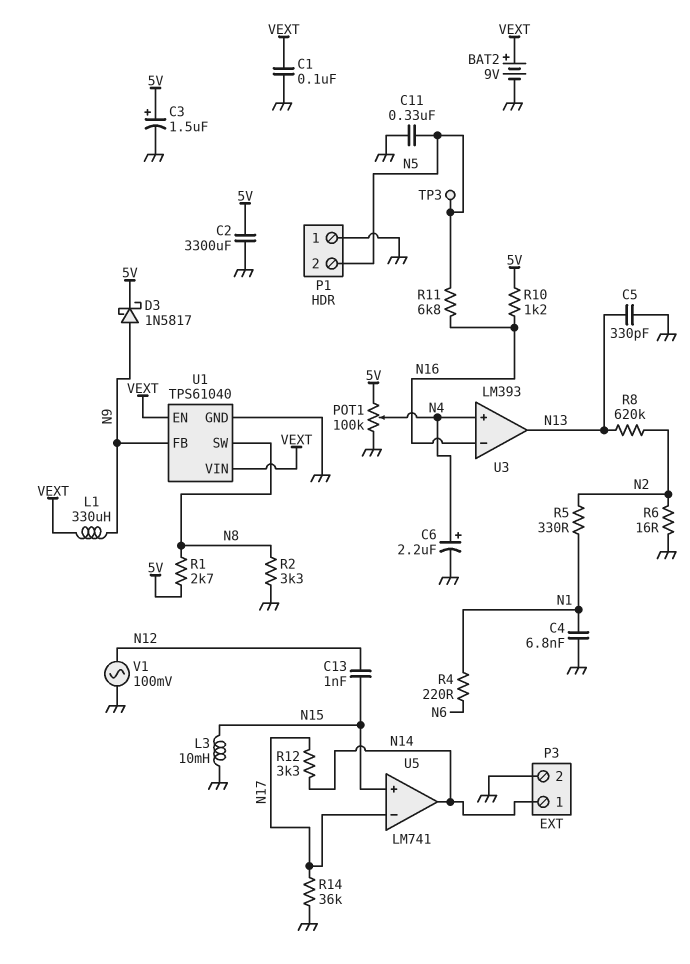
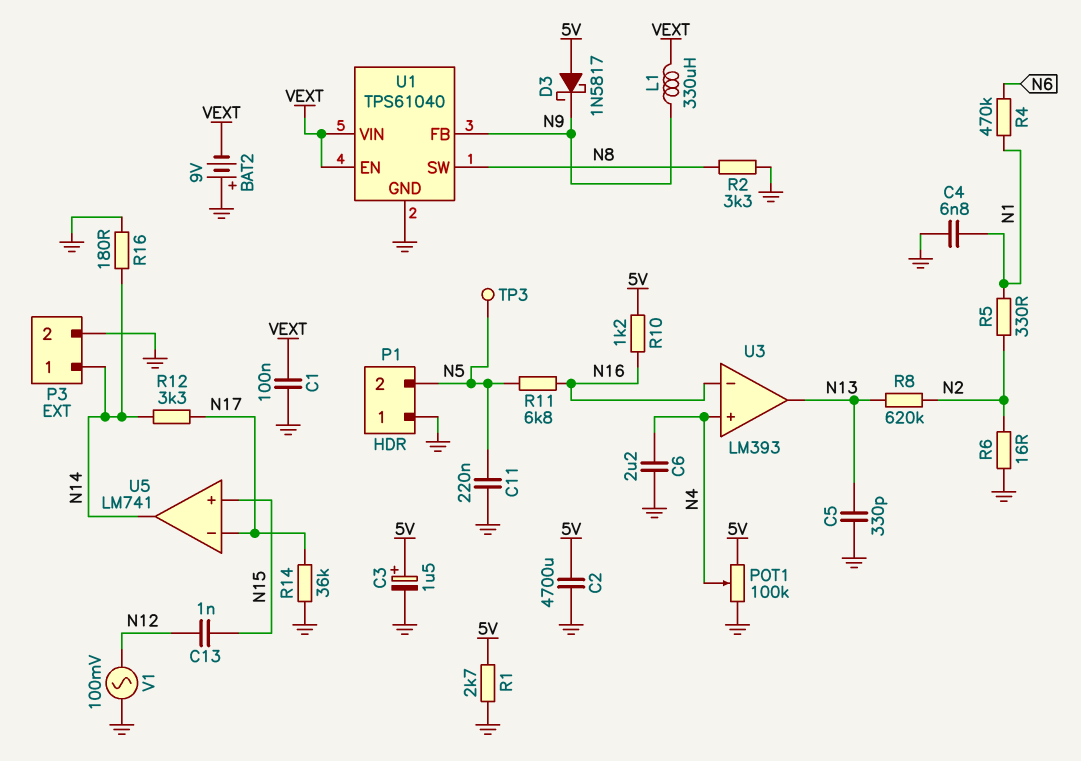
BAT2: 9V (plus VEXT, minus GND) -> 9V (plus GND, minus VEXT)
C2: 3300uF (5V, GND) -> 4700uF (5V, GND)
C6: 2.2uF (plus N4, minus GND) -> 2.2uF (GND, N4)
C11: 330nF (GND, N5) -> 220nF (GND, N5)
D3: schottky 1N5817 (A N9, K 5V) -> schottky 1N5817 (A 5V, K N9)
L3: 10mH (GND, N15) -> none
R1: 2.7k (5V, N8) -> 2.7k (5V, GND)
R4: 220 (N1, N6) -> 470k (N1, N6)
R16: none -> 180 (GND, N14)

